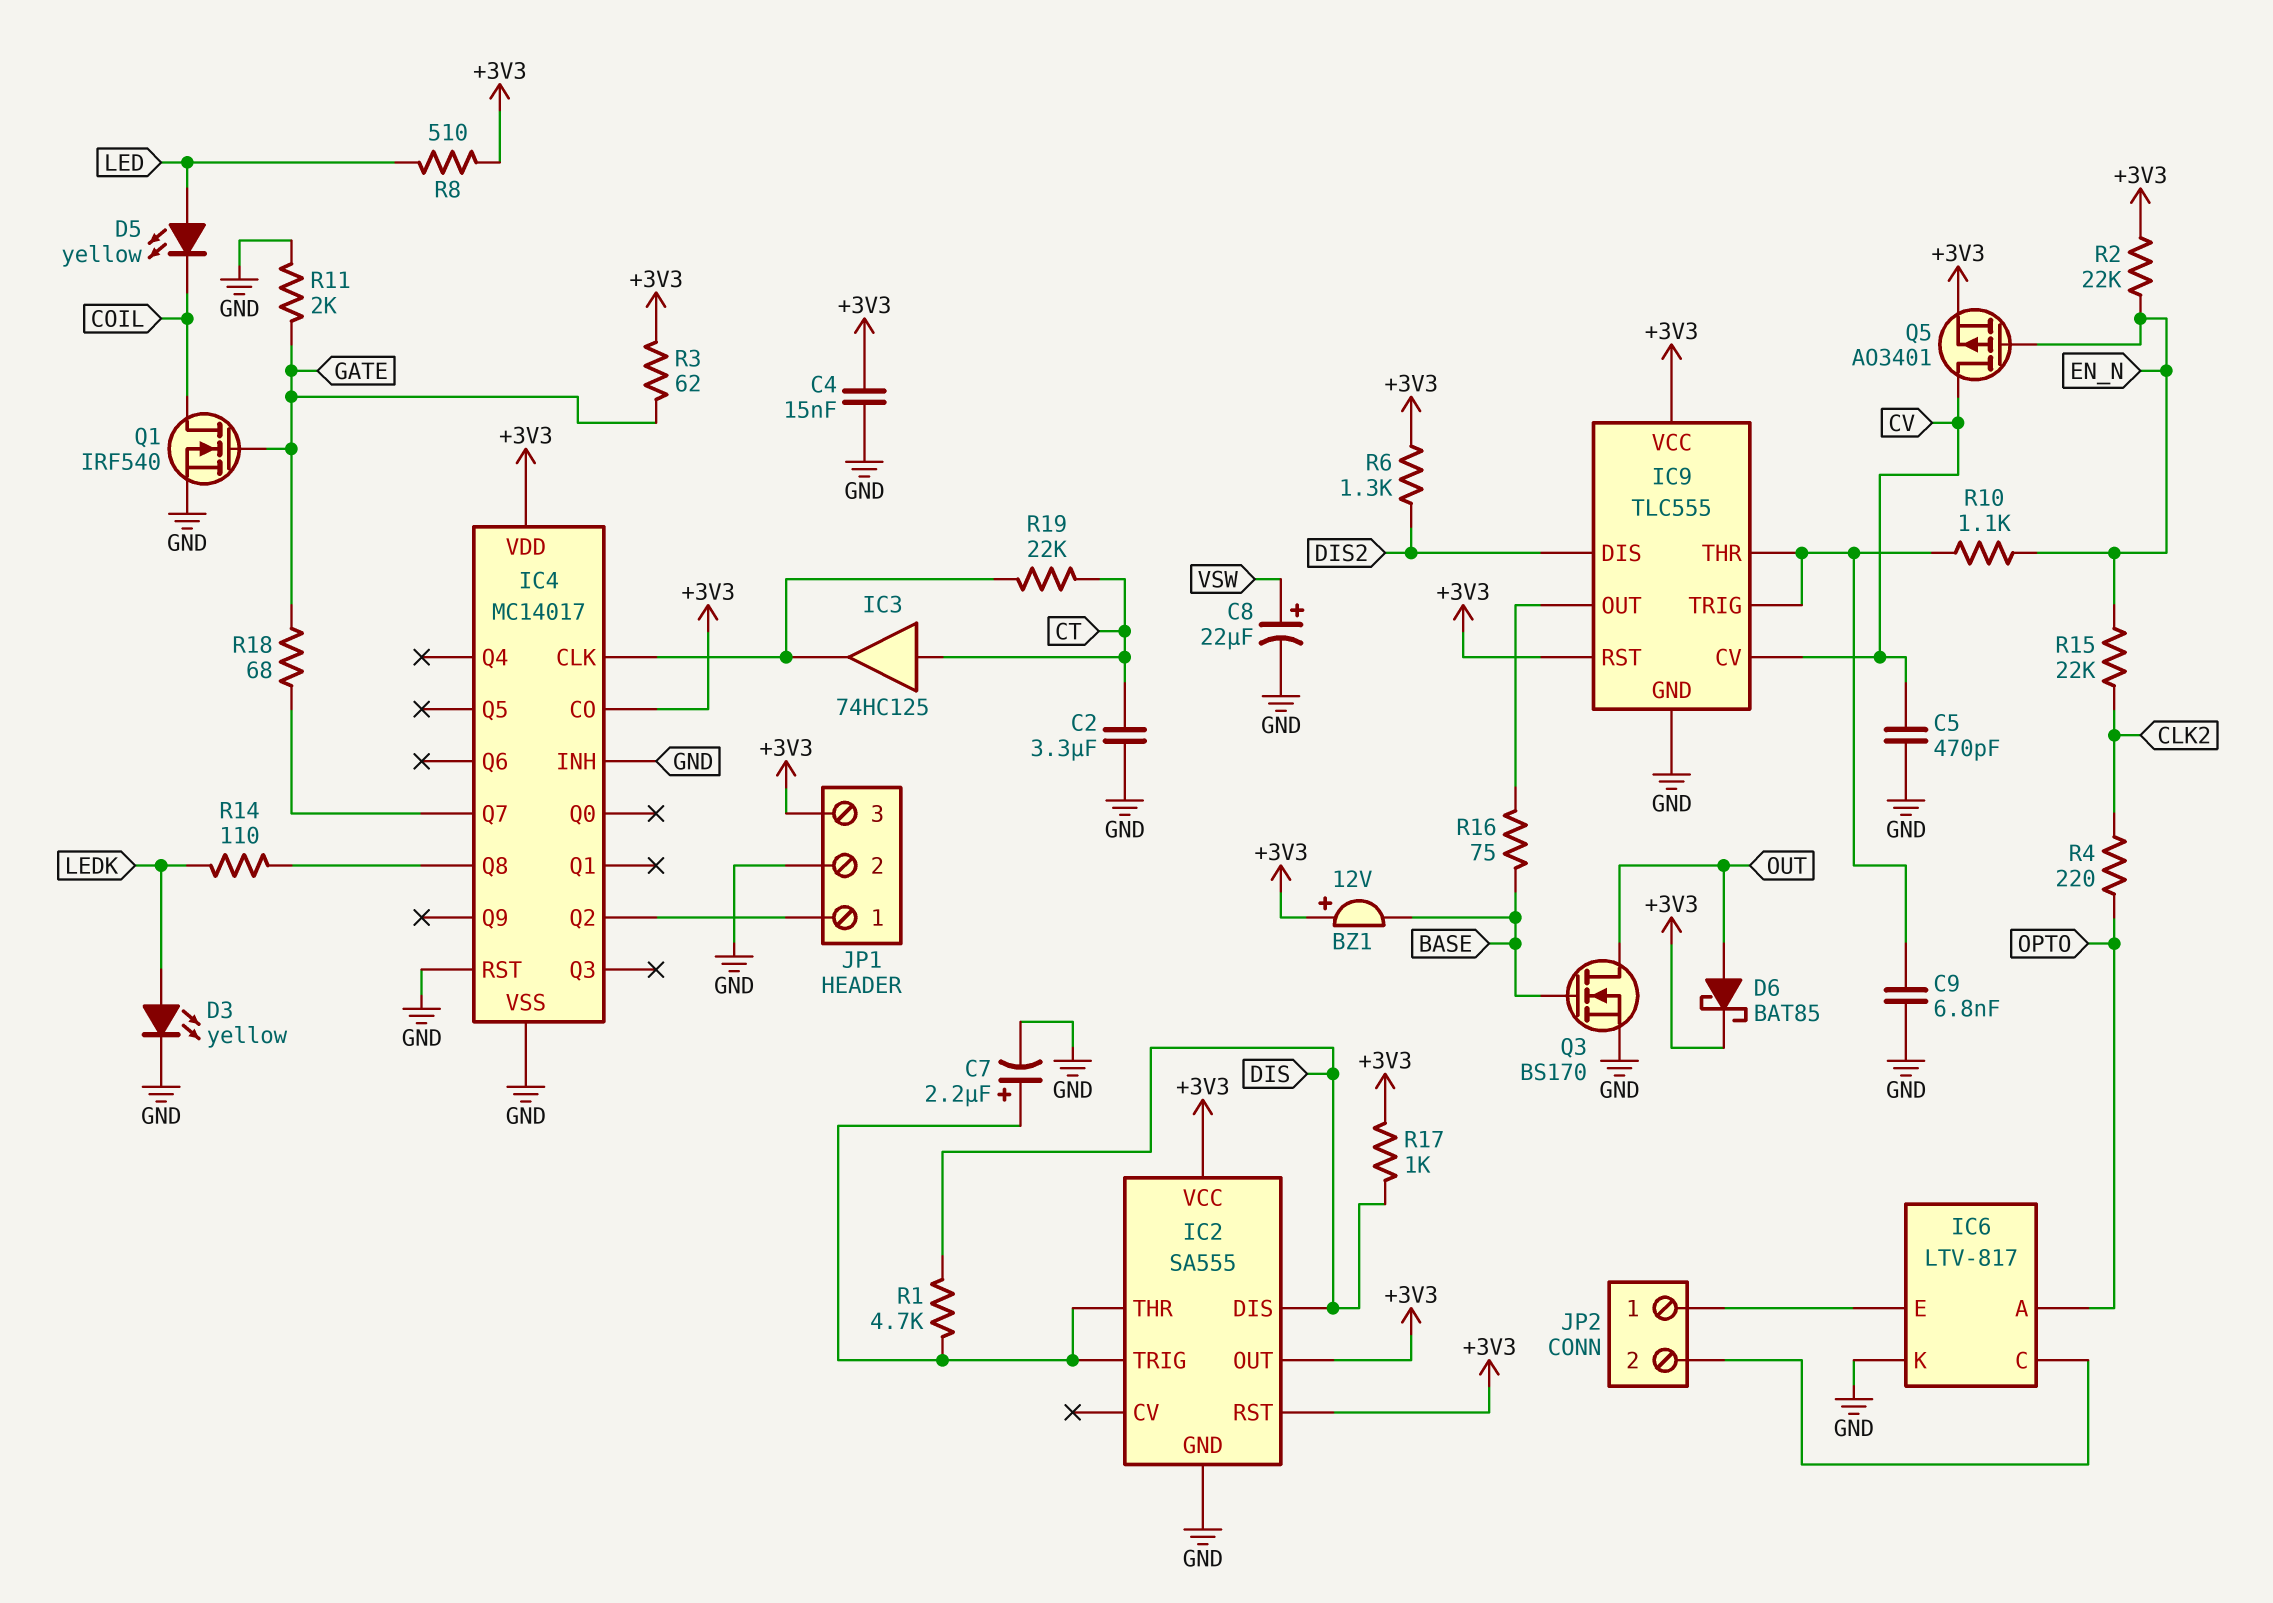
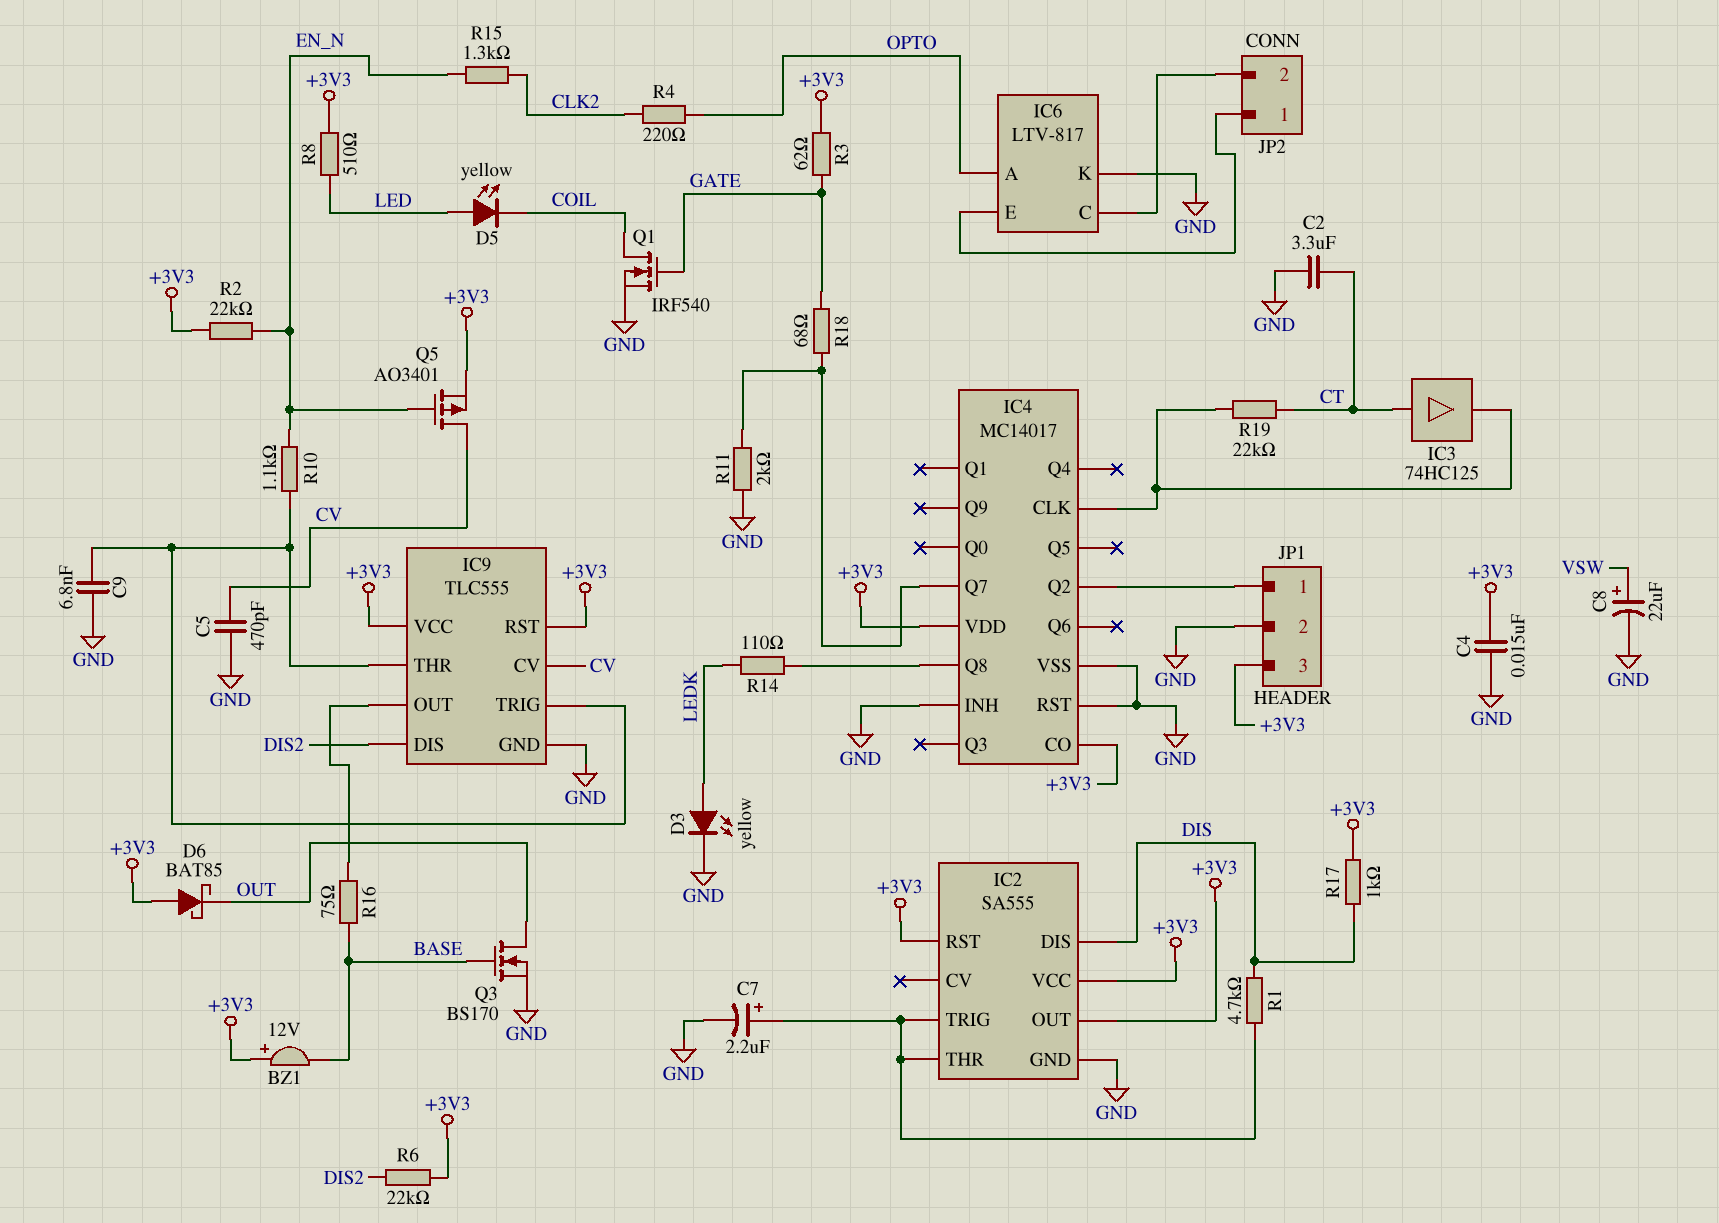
D6: schottky BAT85 (A OUT, K +3V3) -> schottky BAT85 (A +3V3, K OUT)
R6: 1.3k (+3V3, DIS2) -> 22k (+3V3, DIS2)
R11: 2k (GATE, GND) -> 2k (GND, IC4/Q7)
R15: 22k (CLK2, EN_N) -> 1.3k (CLK2, EN_N)

